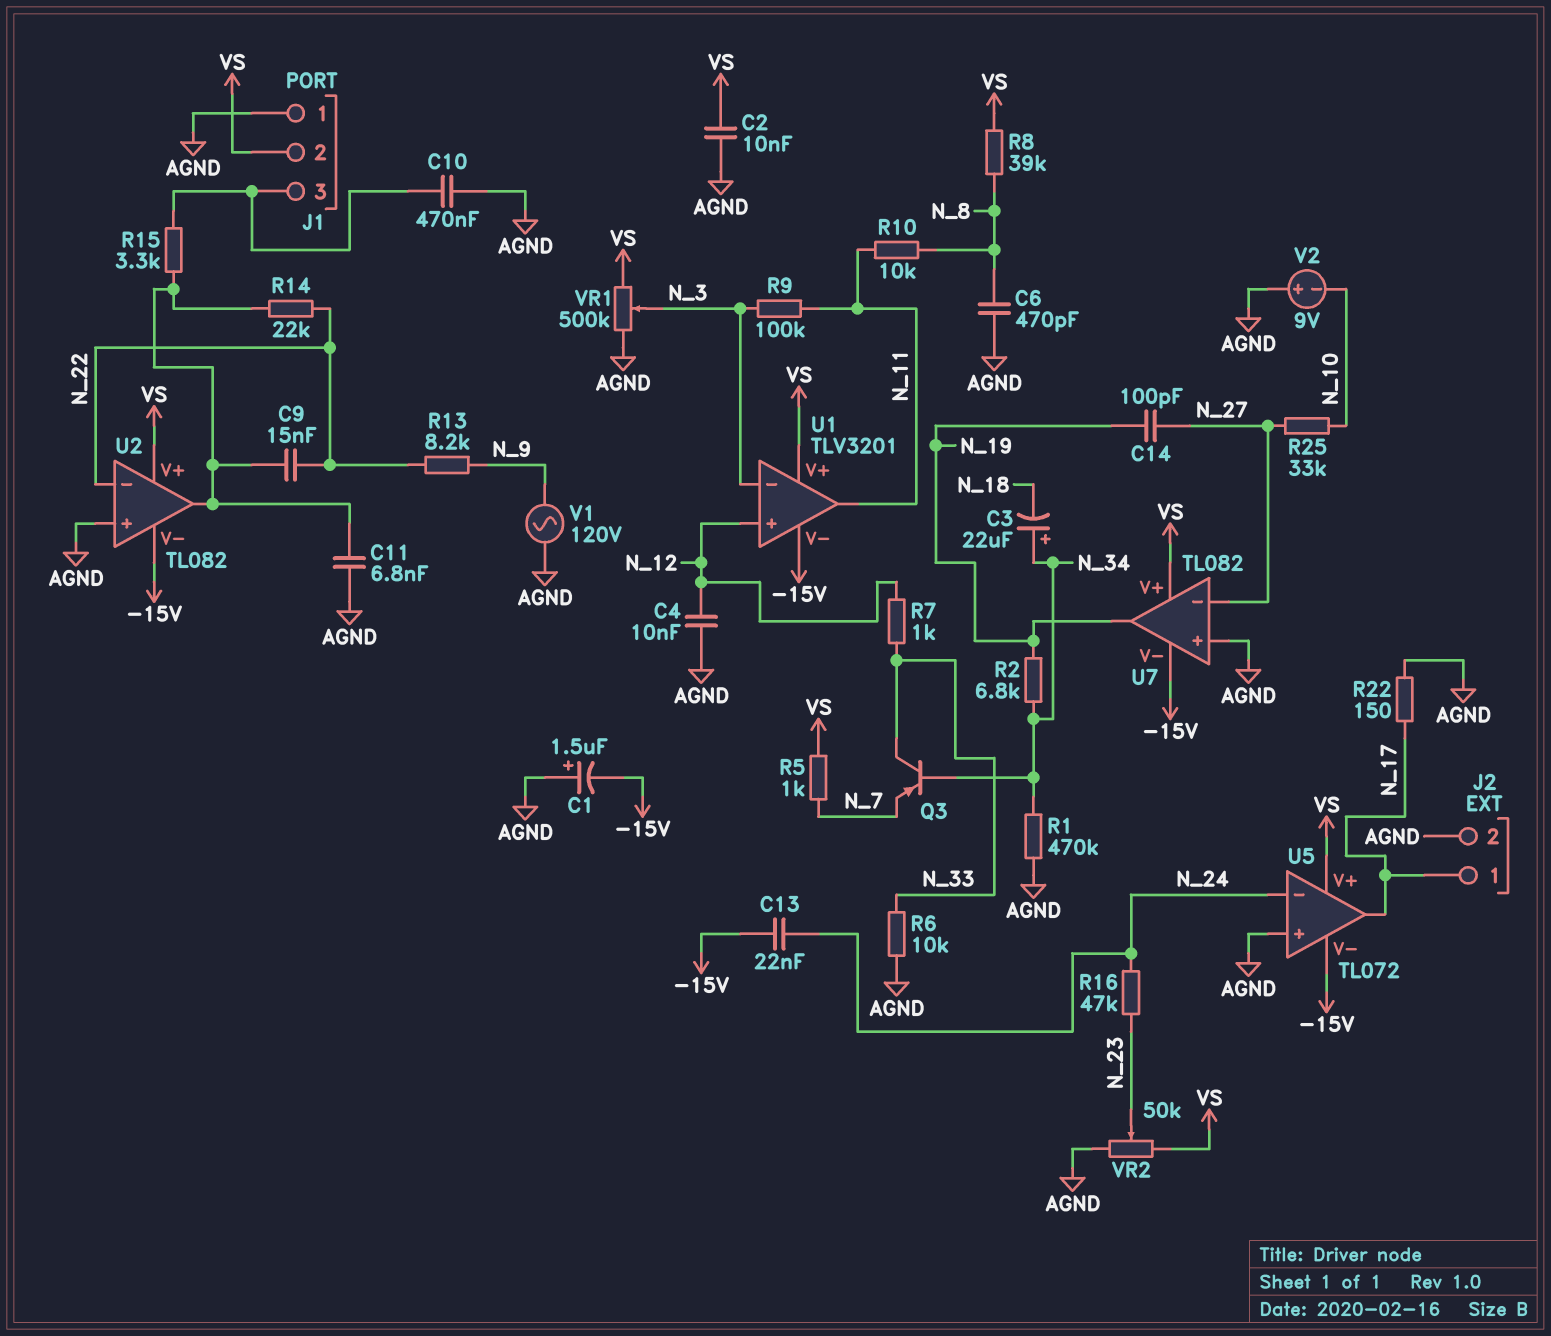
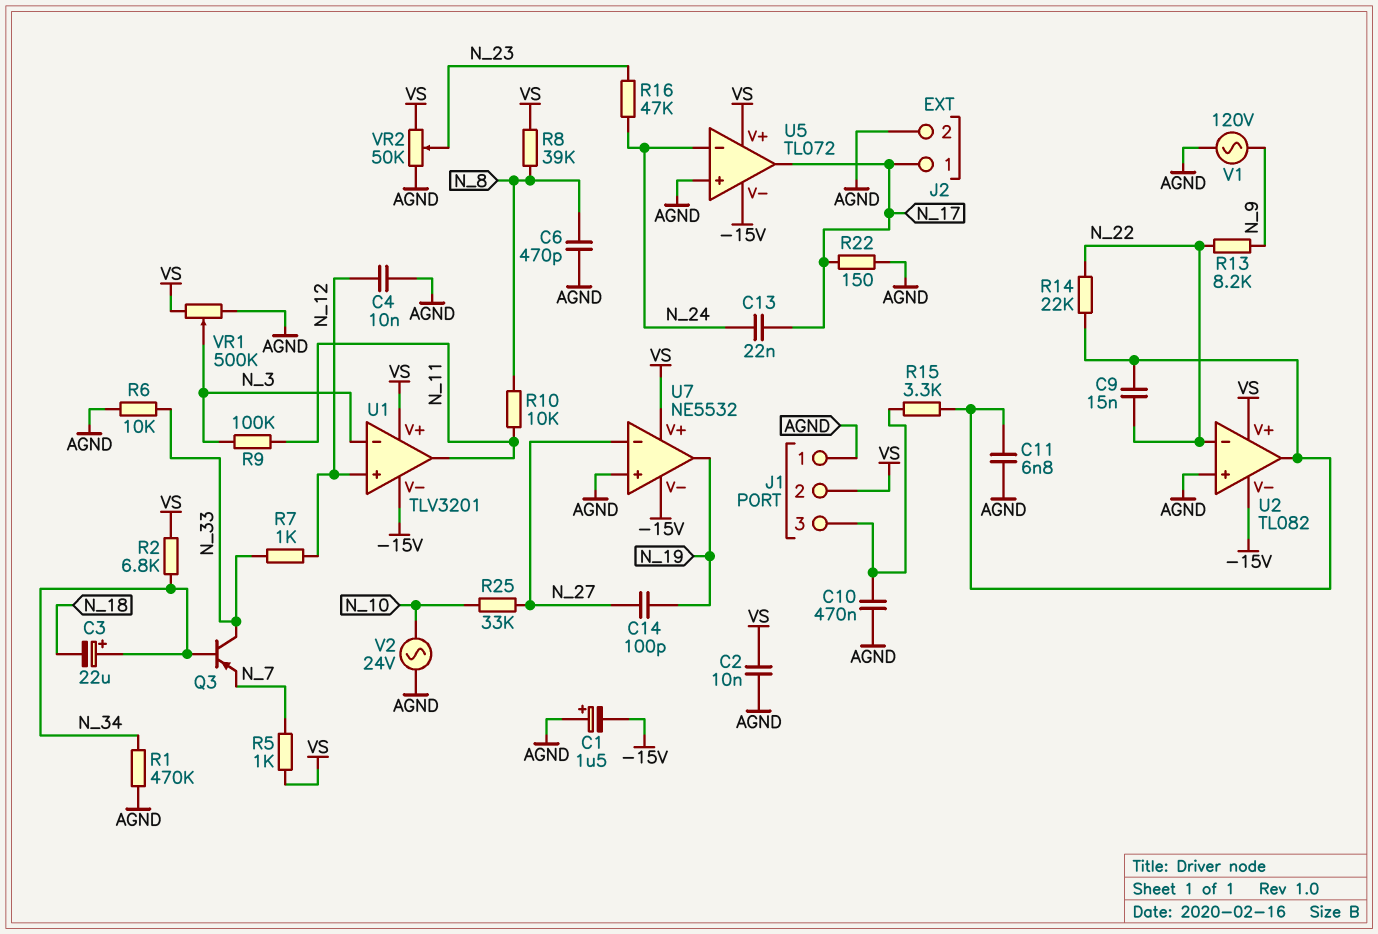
C13: 22nF (-15V, N_24) -> 22nF (N_17, N_24)
R2: 6.8k (N_19, N_34) -> 6.8k (N_34, VS)
U7: TL082 -> NE5532
V2: 9V (plus AGND, minus N_10) -> AC 24V (AGND, N_10)

